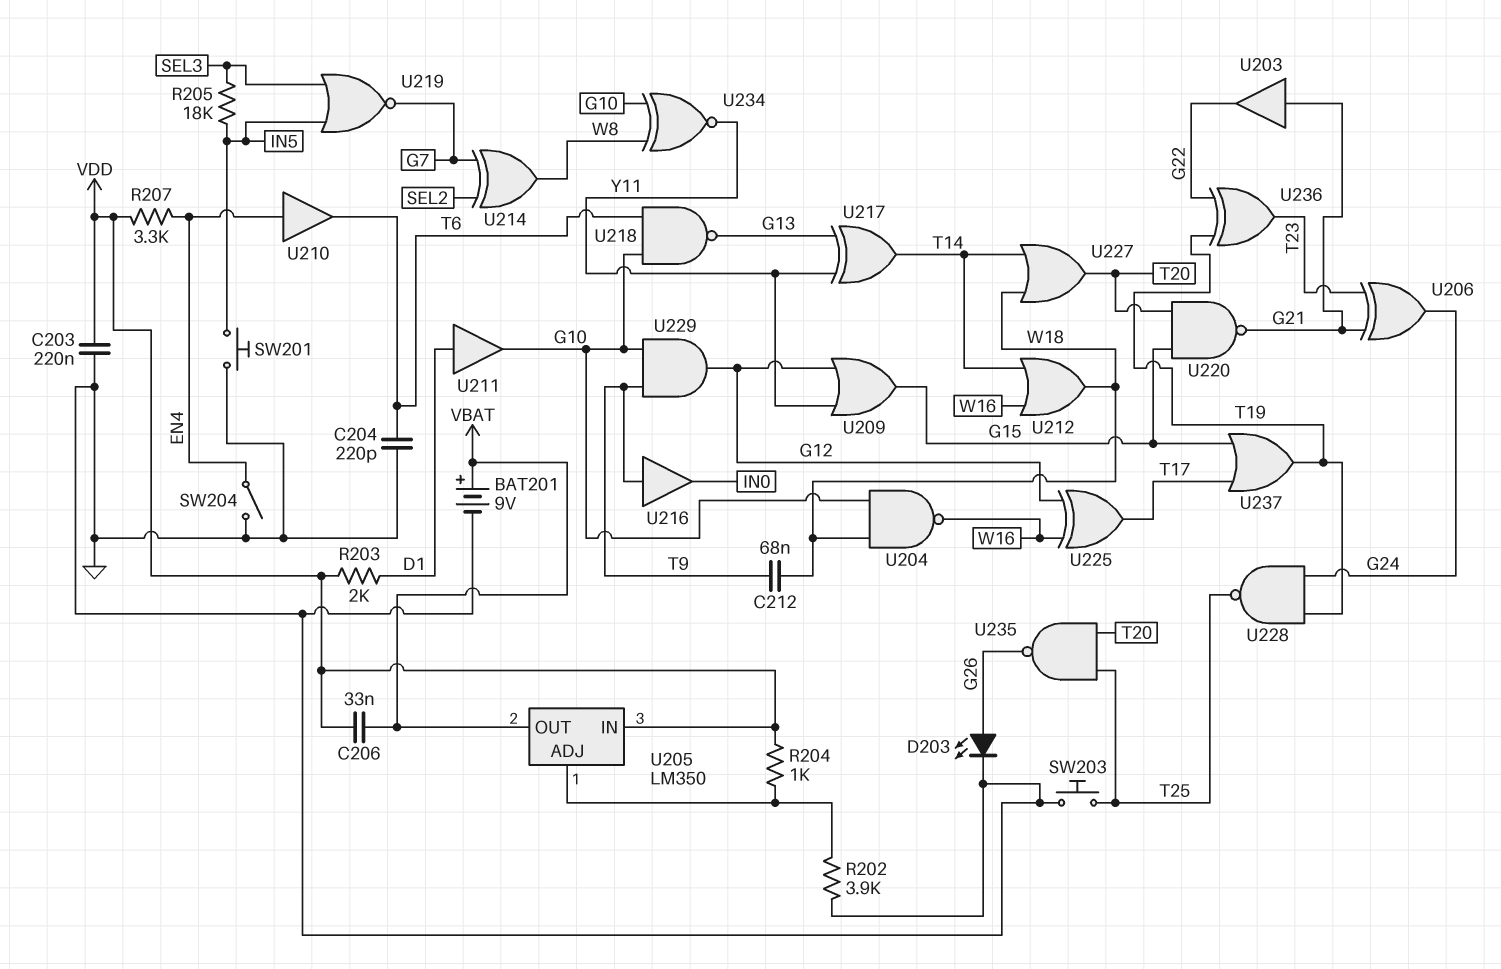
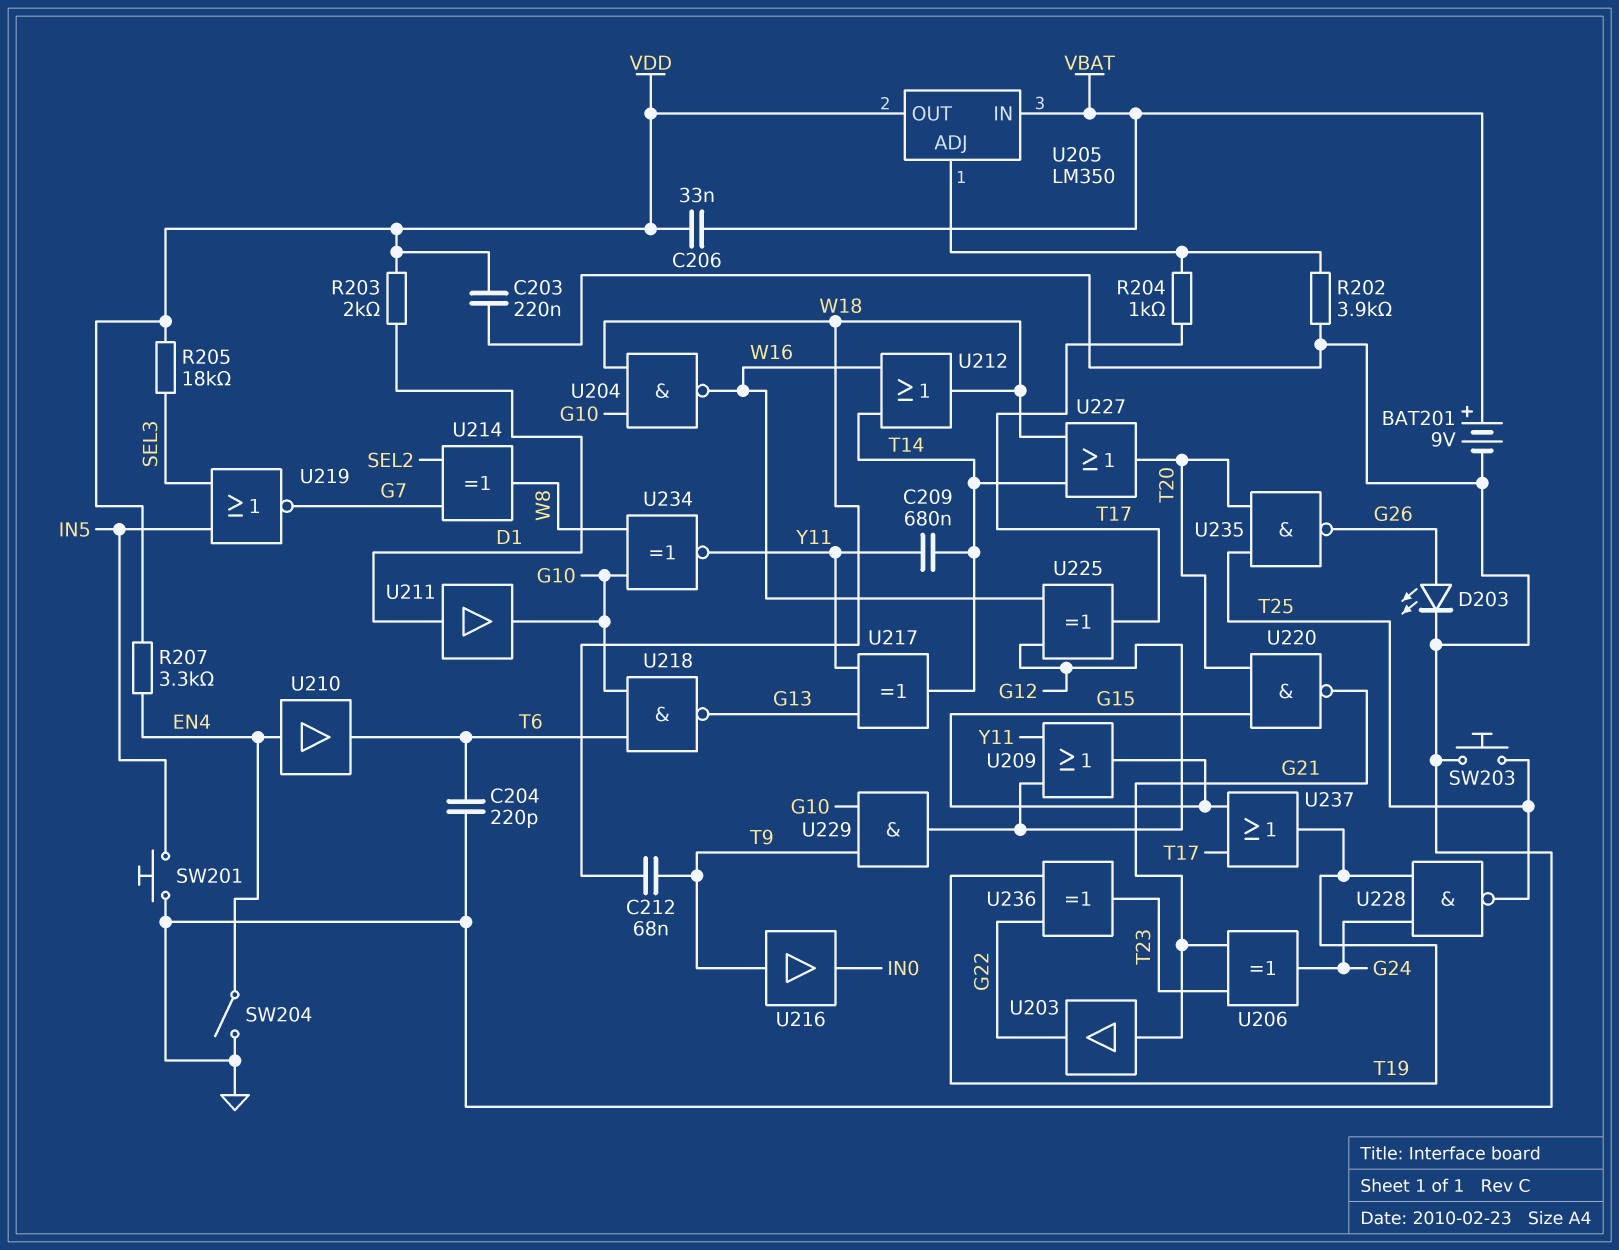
C209: none -> 680nF (T14, Y11)
R204: 1k (U205/ADJ, VDD) -> 1k (T17, U205/ADJ)
R205: 18k (IN5, SEL3) -> 18k (SEL3, VDD)
U205 pin IN: VDD -> VBAT
U205 pin OUT: VBAT -> VDD

